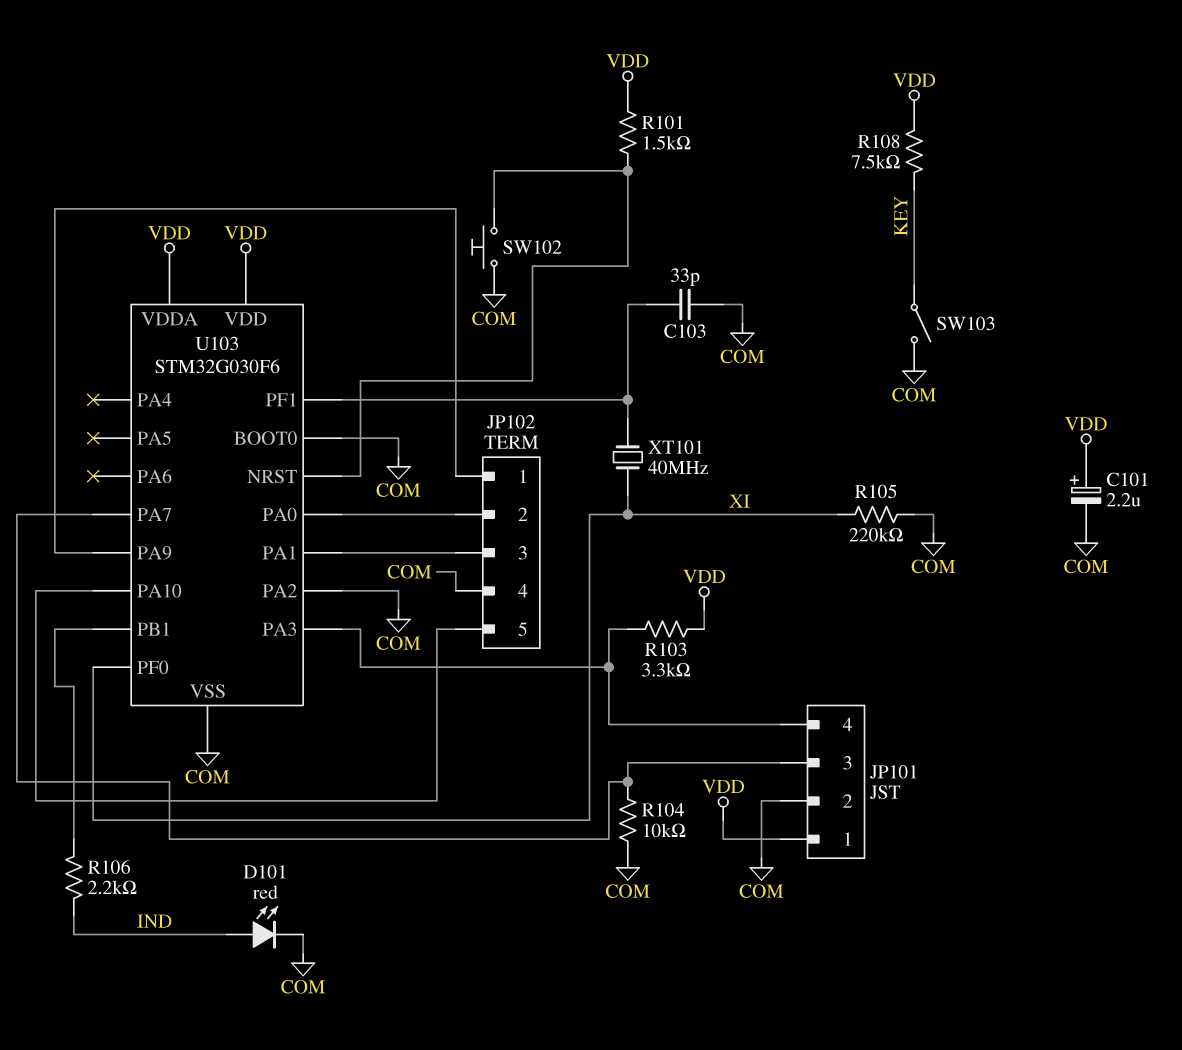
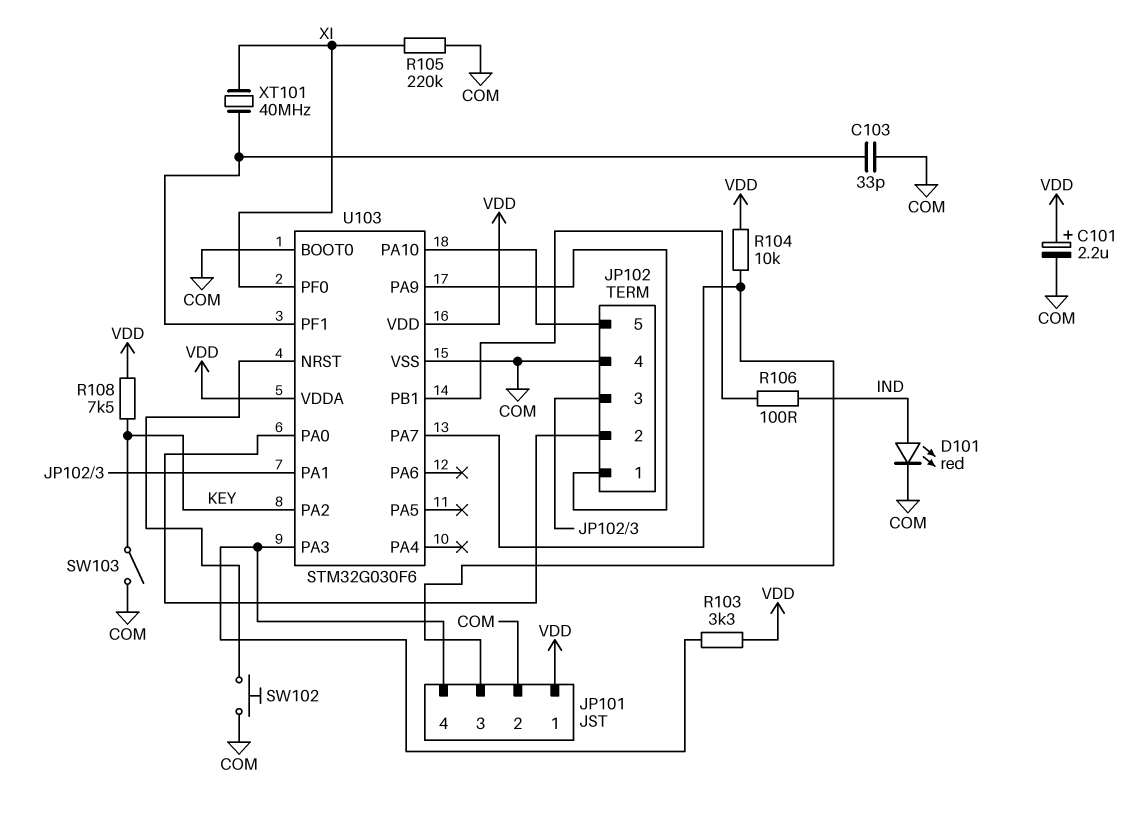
R101: 1.5k (U103/NRST, VDD) -> none
R104: 10k (COM, JP101/3) -> 10k (JP101/3, VDD)
R106: 2.2k (IND, U103/PB1) -> 100 (IND, U103/PB1)
U103 pin PA2: COM -> KEY

